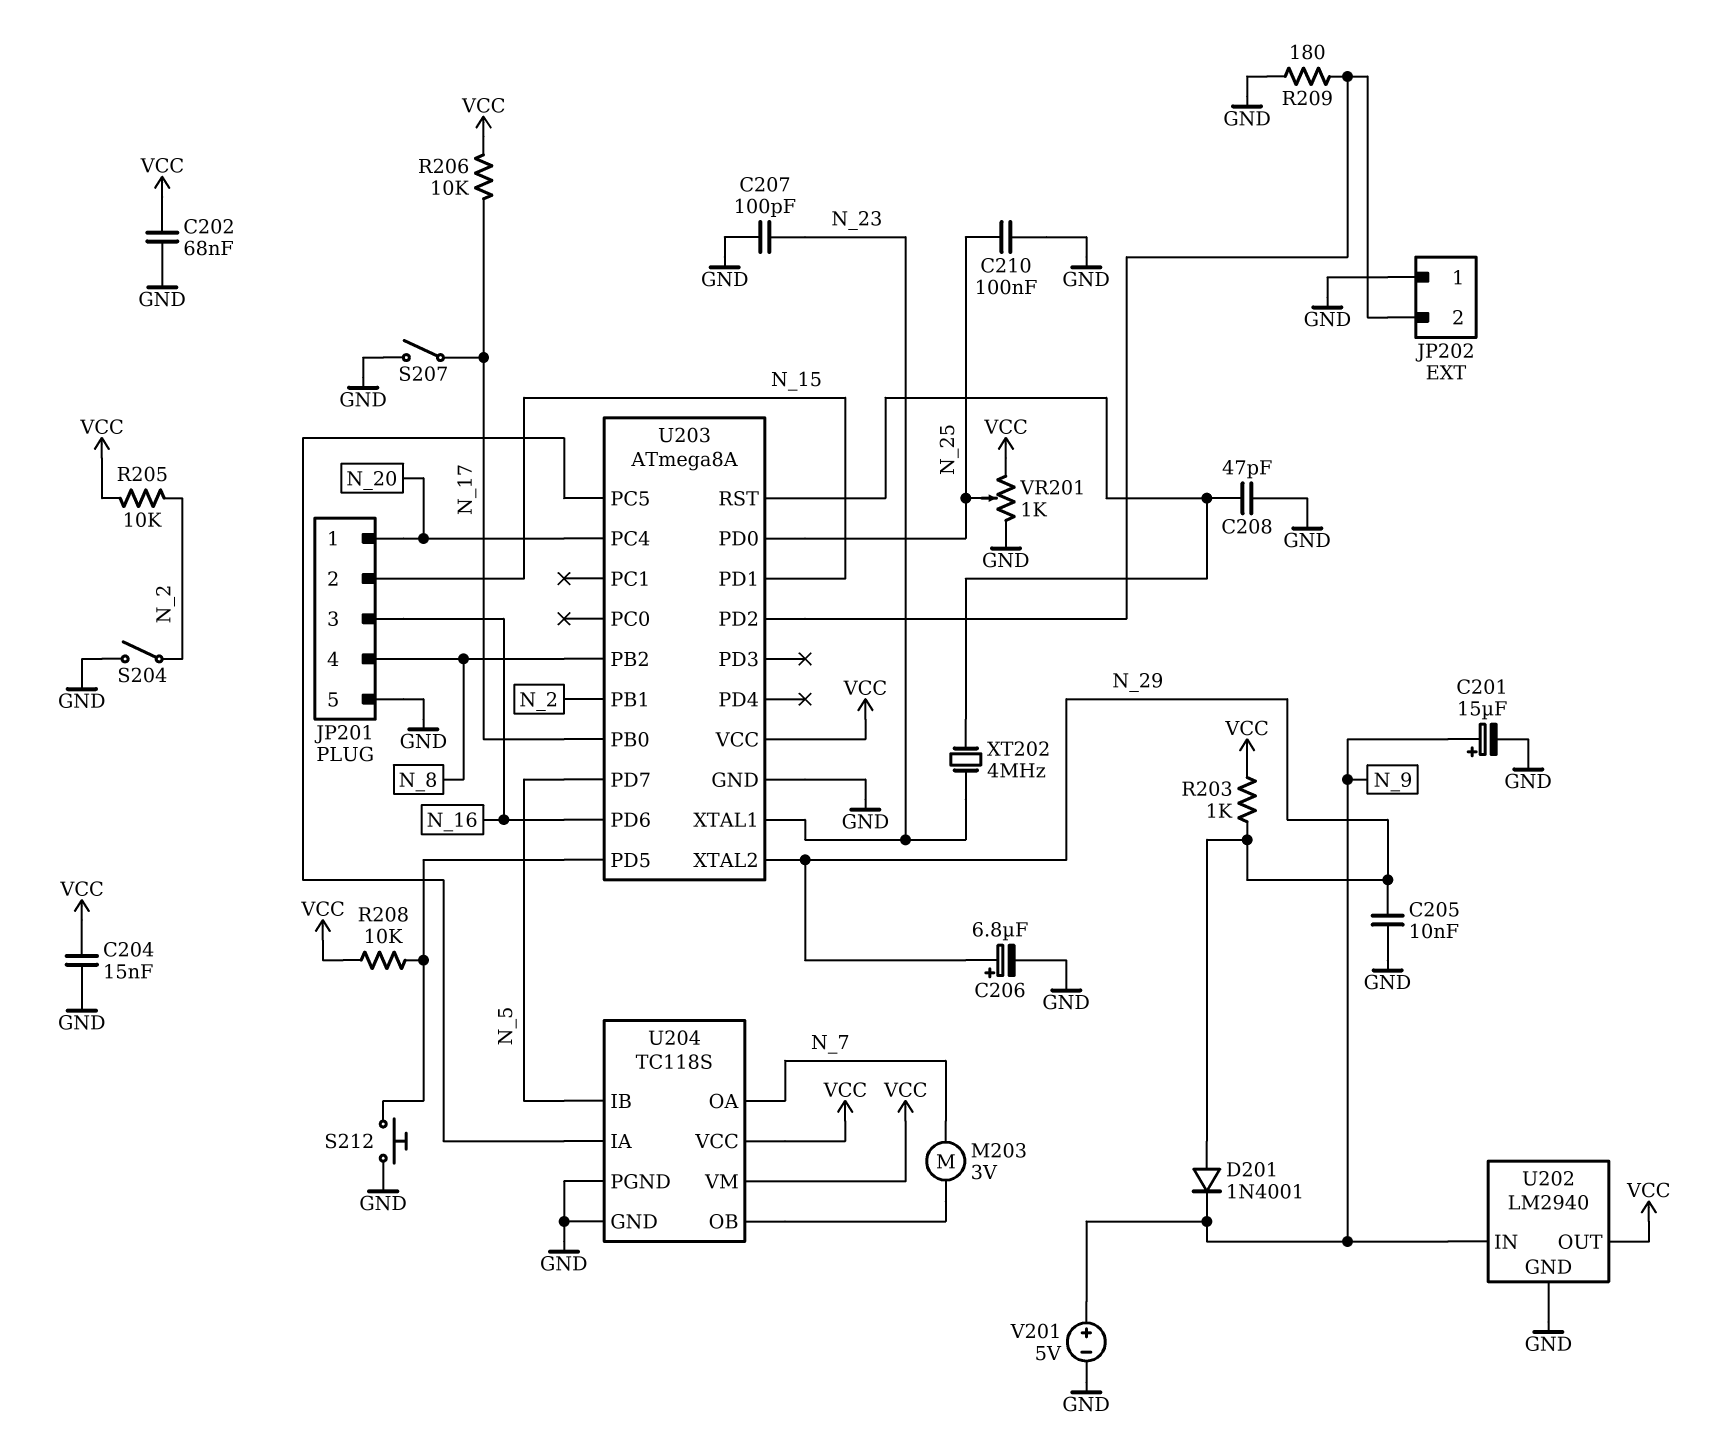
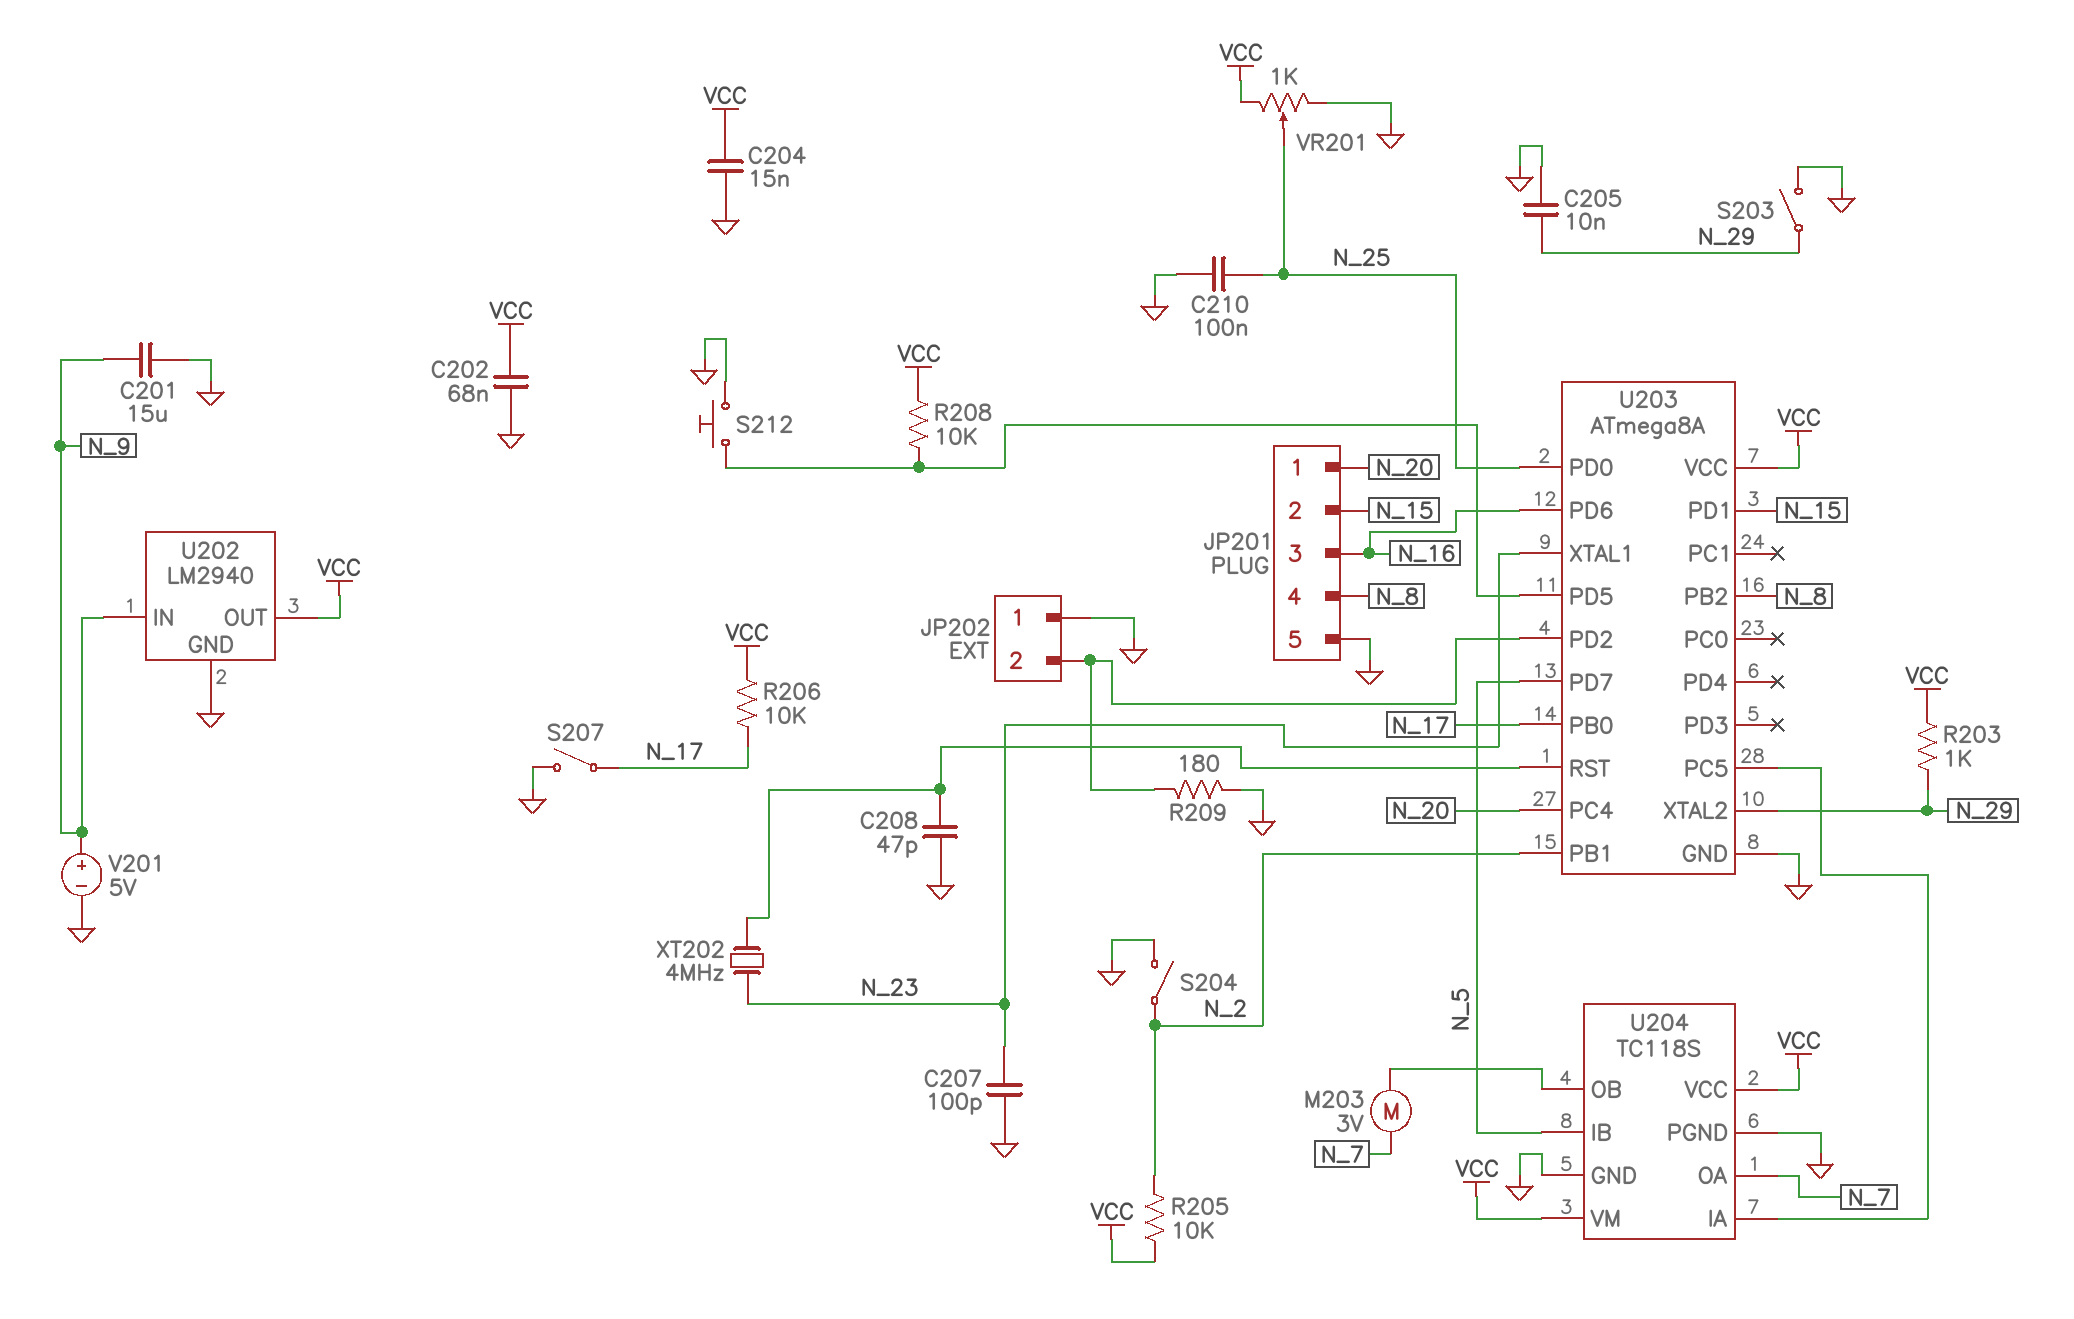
C201: 15uF (plus N_9, minus GND) -> 15uF (GND, N_9)
C206: 6.8uF (plus N_29, minus GND) -> none
D201: diode 1N4001 (A N_29, K N_9) -> none
S203: none -> switch (GND, N_29)

